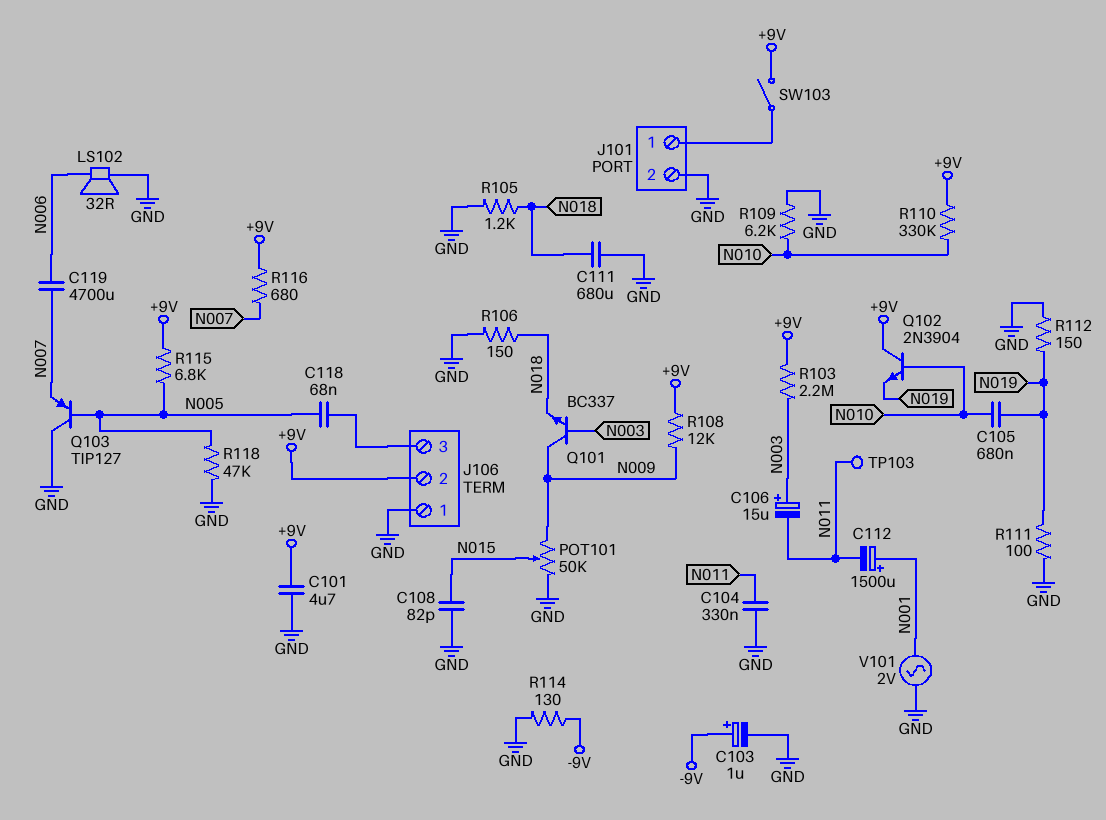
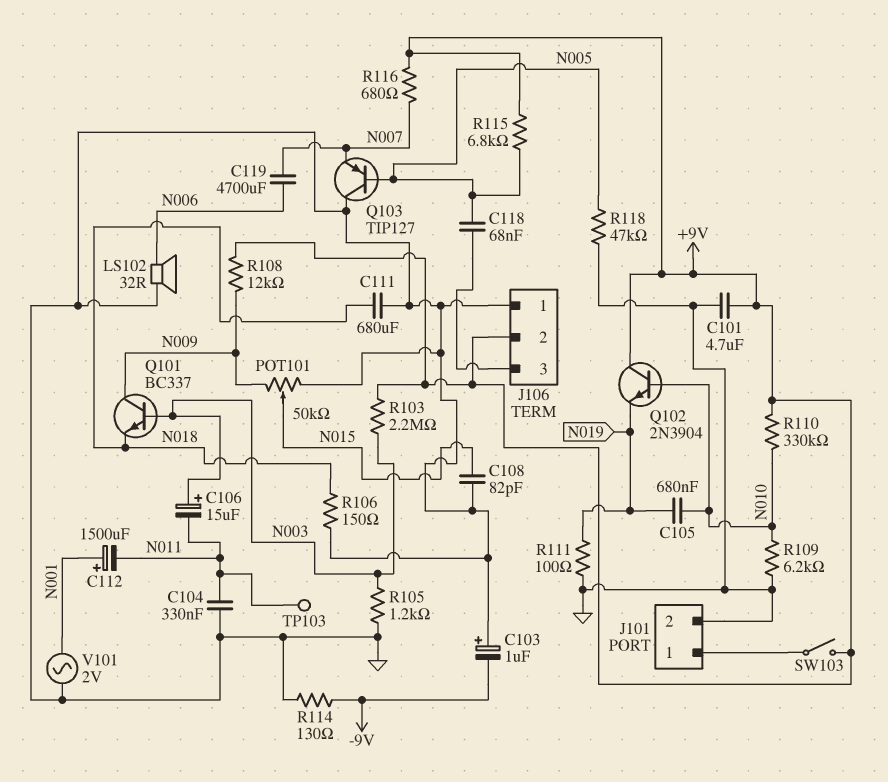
C103: 1uF (plus -9V, minus GND) -> 1uF (plus GND, minus -9V)
R105: 1.2k (GND, N018) -> 1.2k (GND, N003)
R112: 150 (GND, N019) -> none

